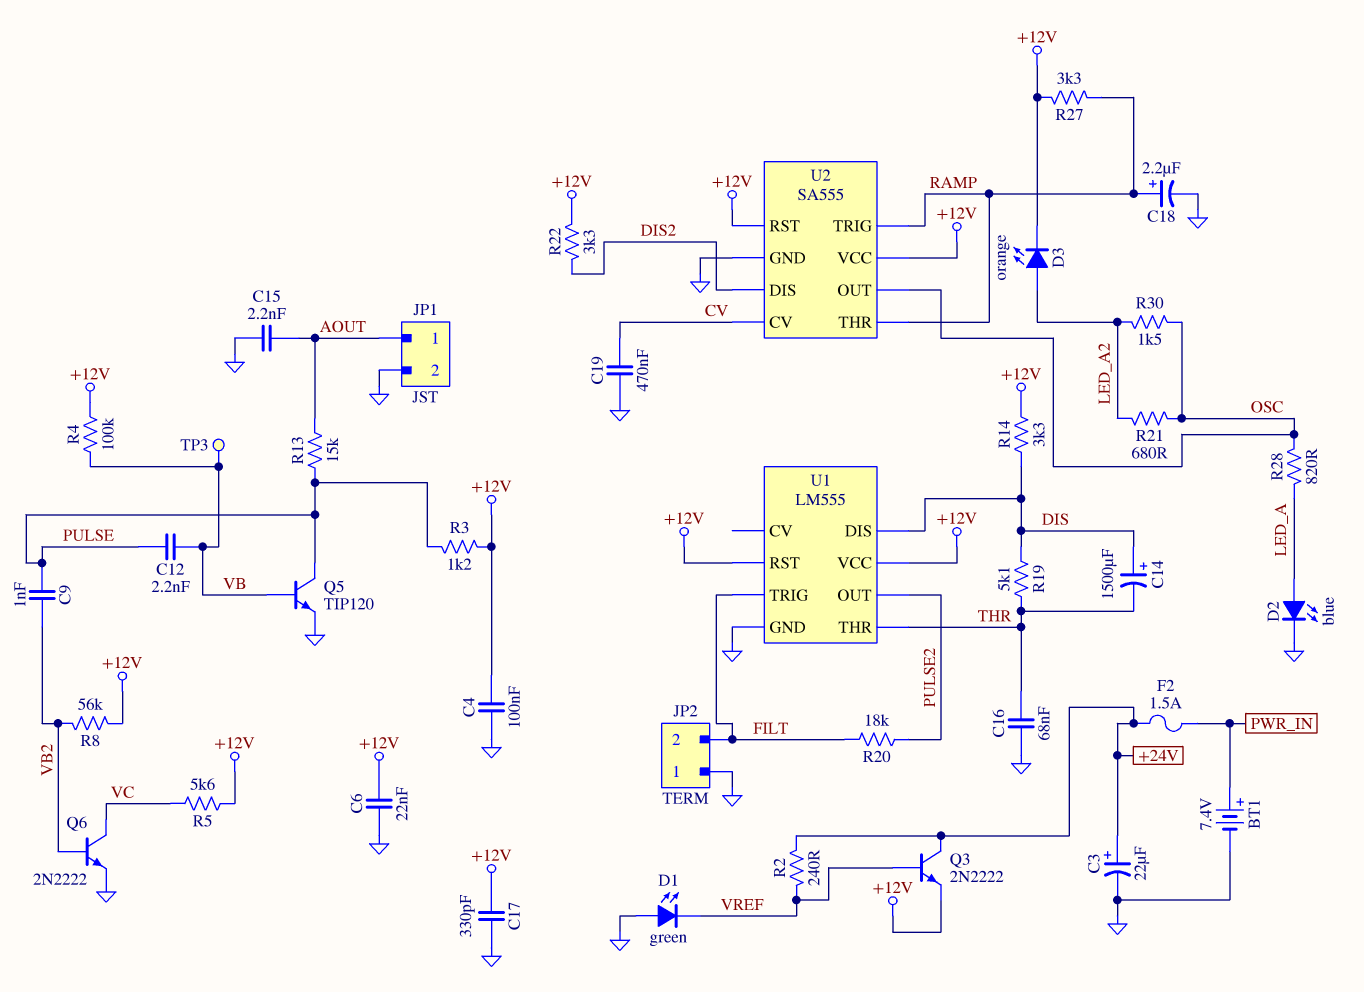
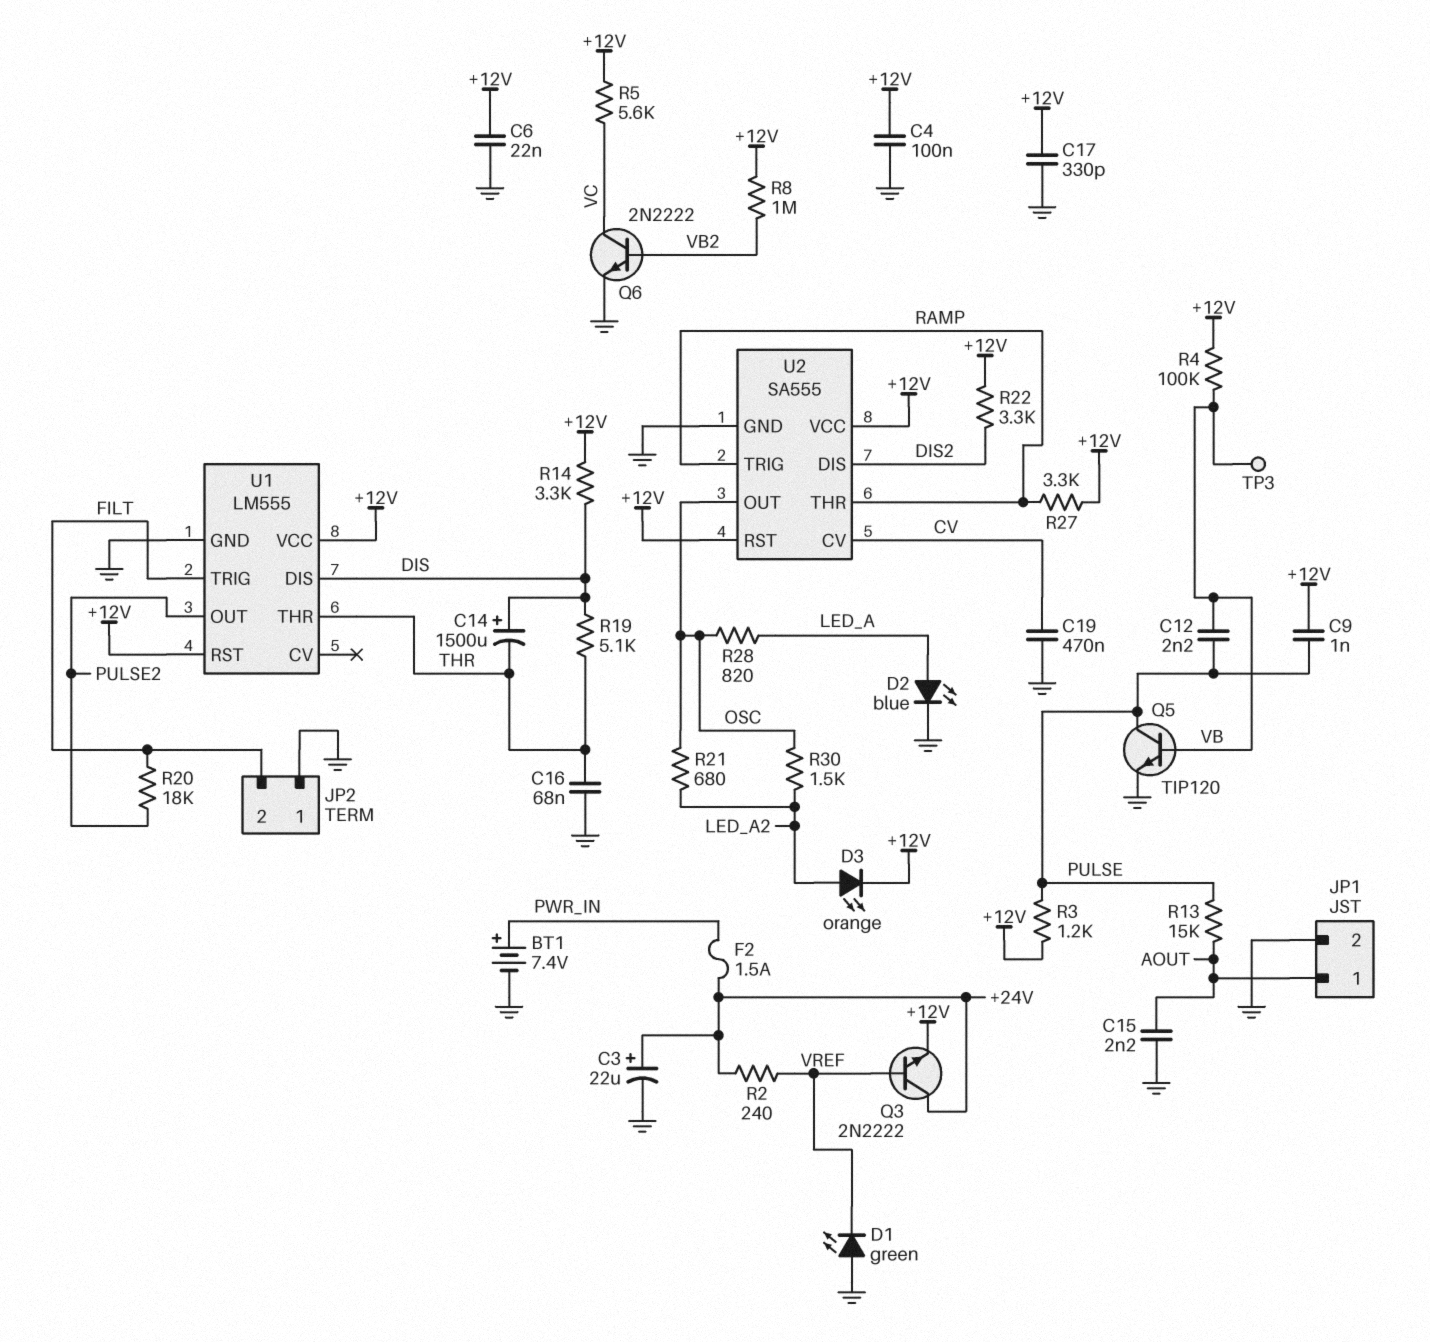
C9: 1nF (PULSE, VB2) -> 1nF (+12V, PULSE)
C18: 2.2uF (plus RAMP, minus GND) -> none
R8: 56k (+12V, VB2) -> 1M (+12V, VB2)

